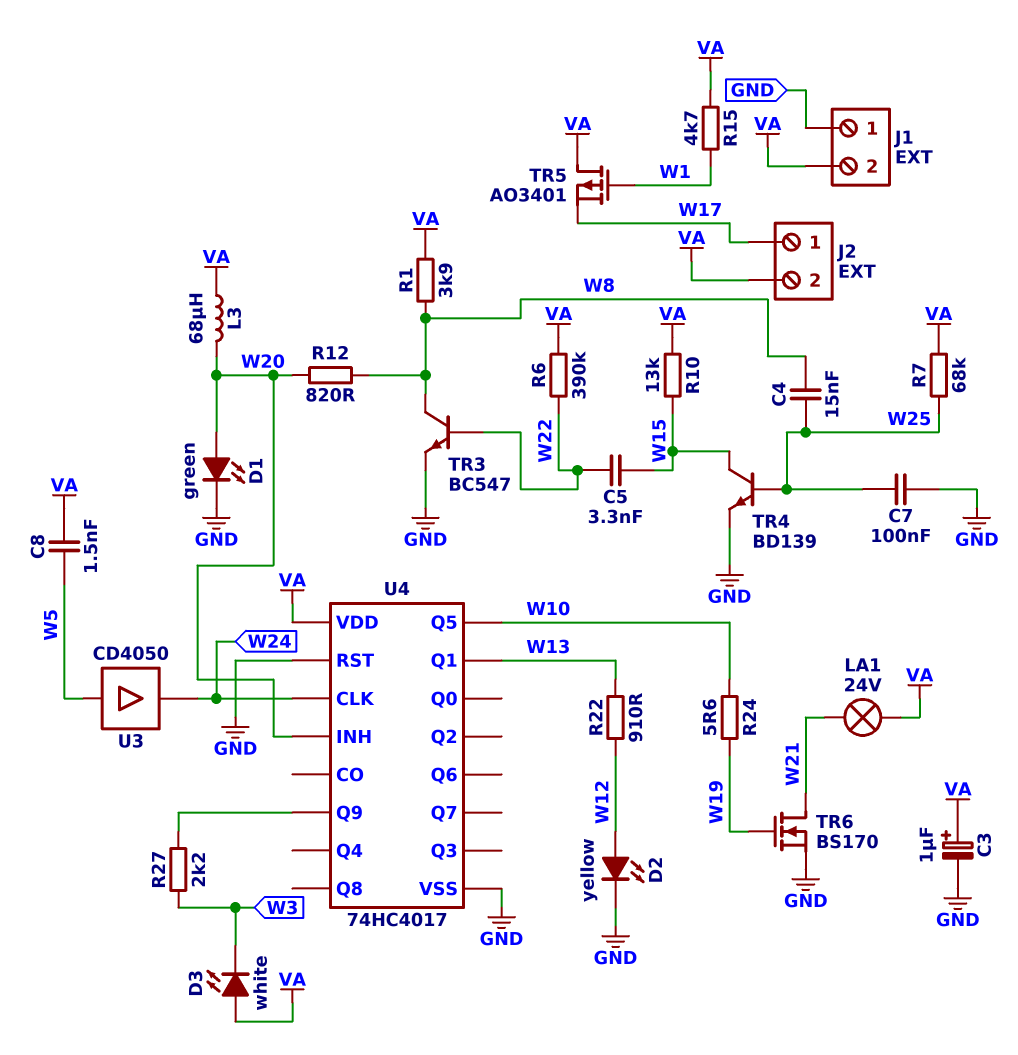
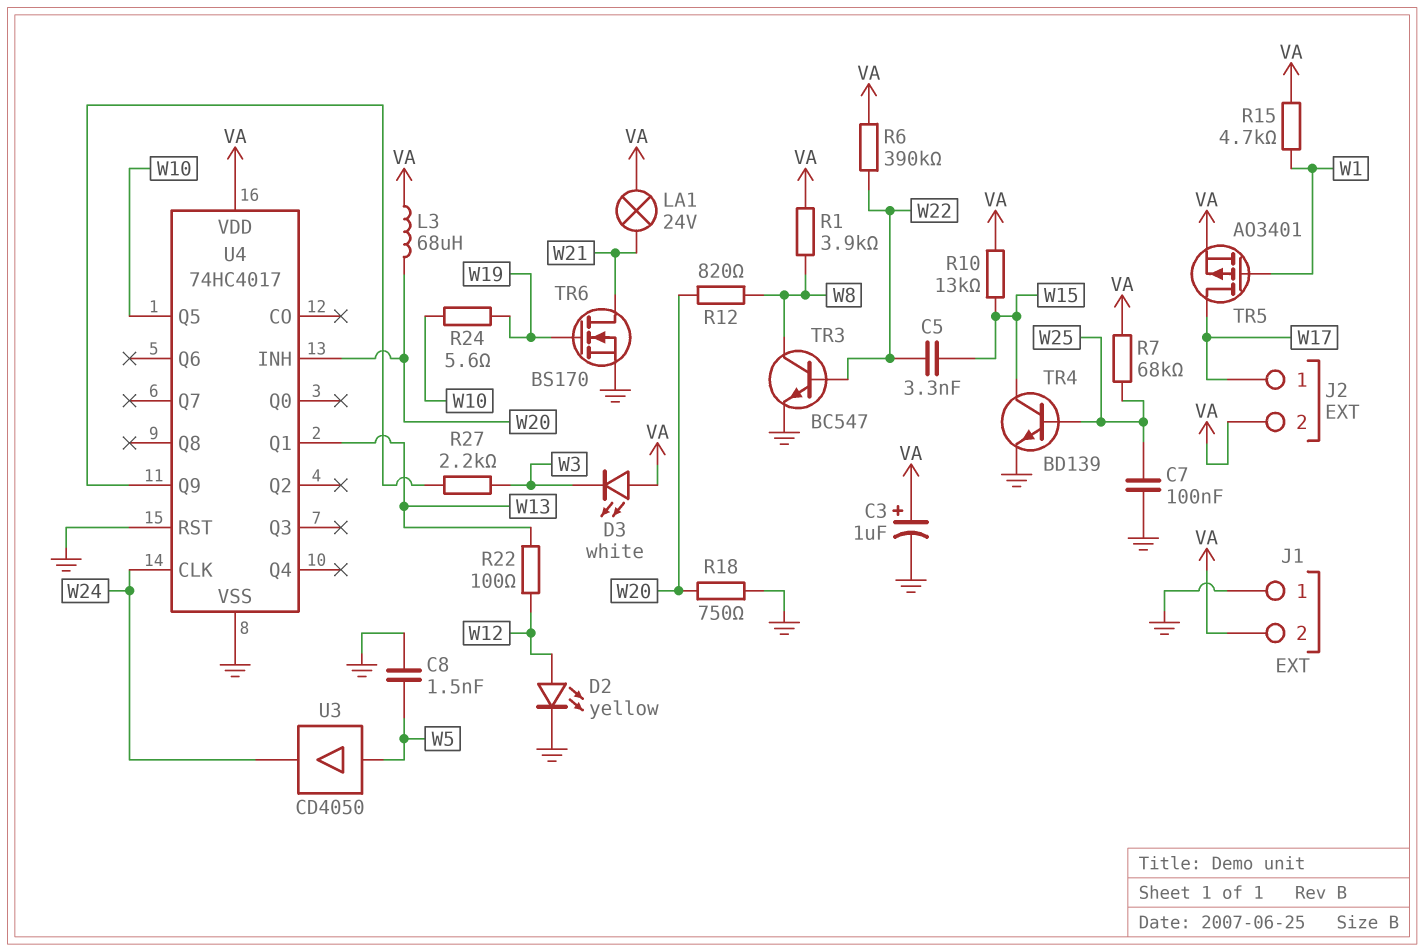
C4: 15nF (W8, W25) -> none
C8: 1.5nF (VA, W5) -> 1.5nF (GND, W5)
D1: LED green (A W20, K GND) -> none
R18: none -> 750 (GND, W20)
R22: 910 (W12, W13) -> 100 (W12, W13)
TR5: PMOS AO3401 (G W1, D VA, S W17) -> PMOS AO3401 (G W1, D W17, S VA)

